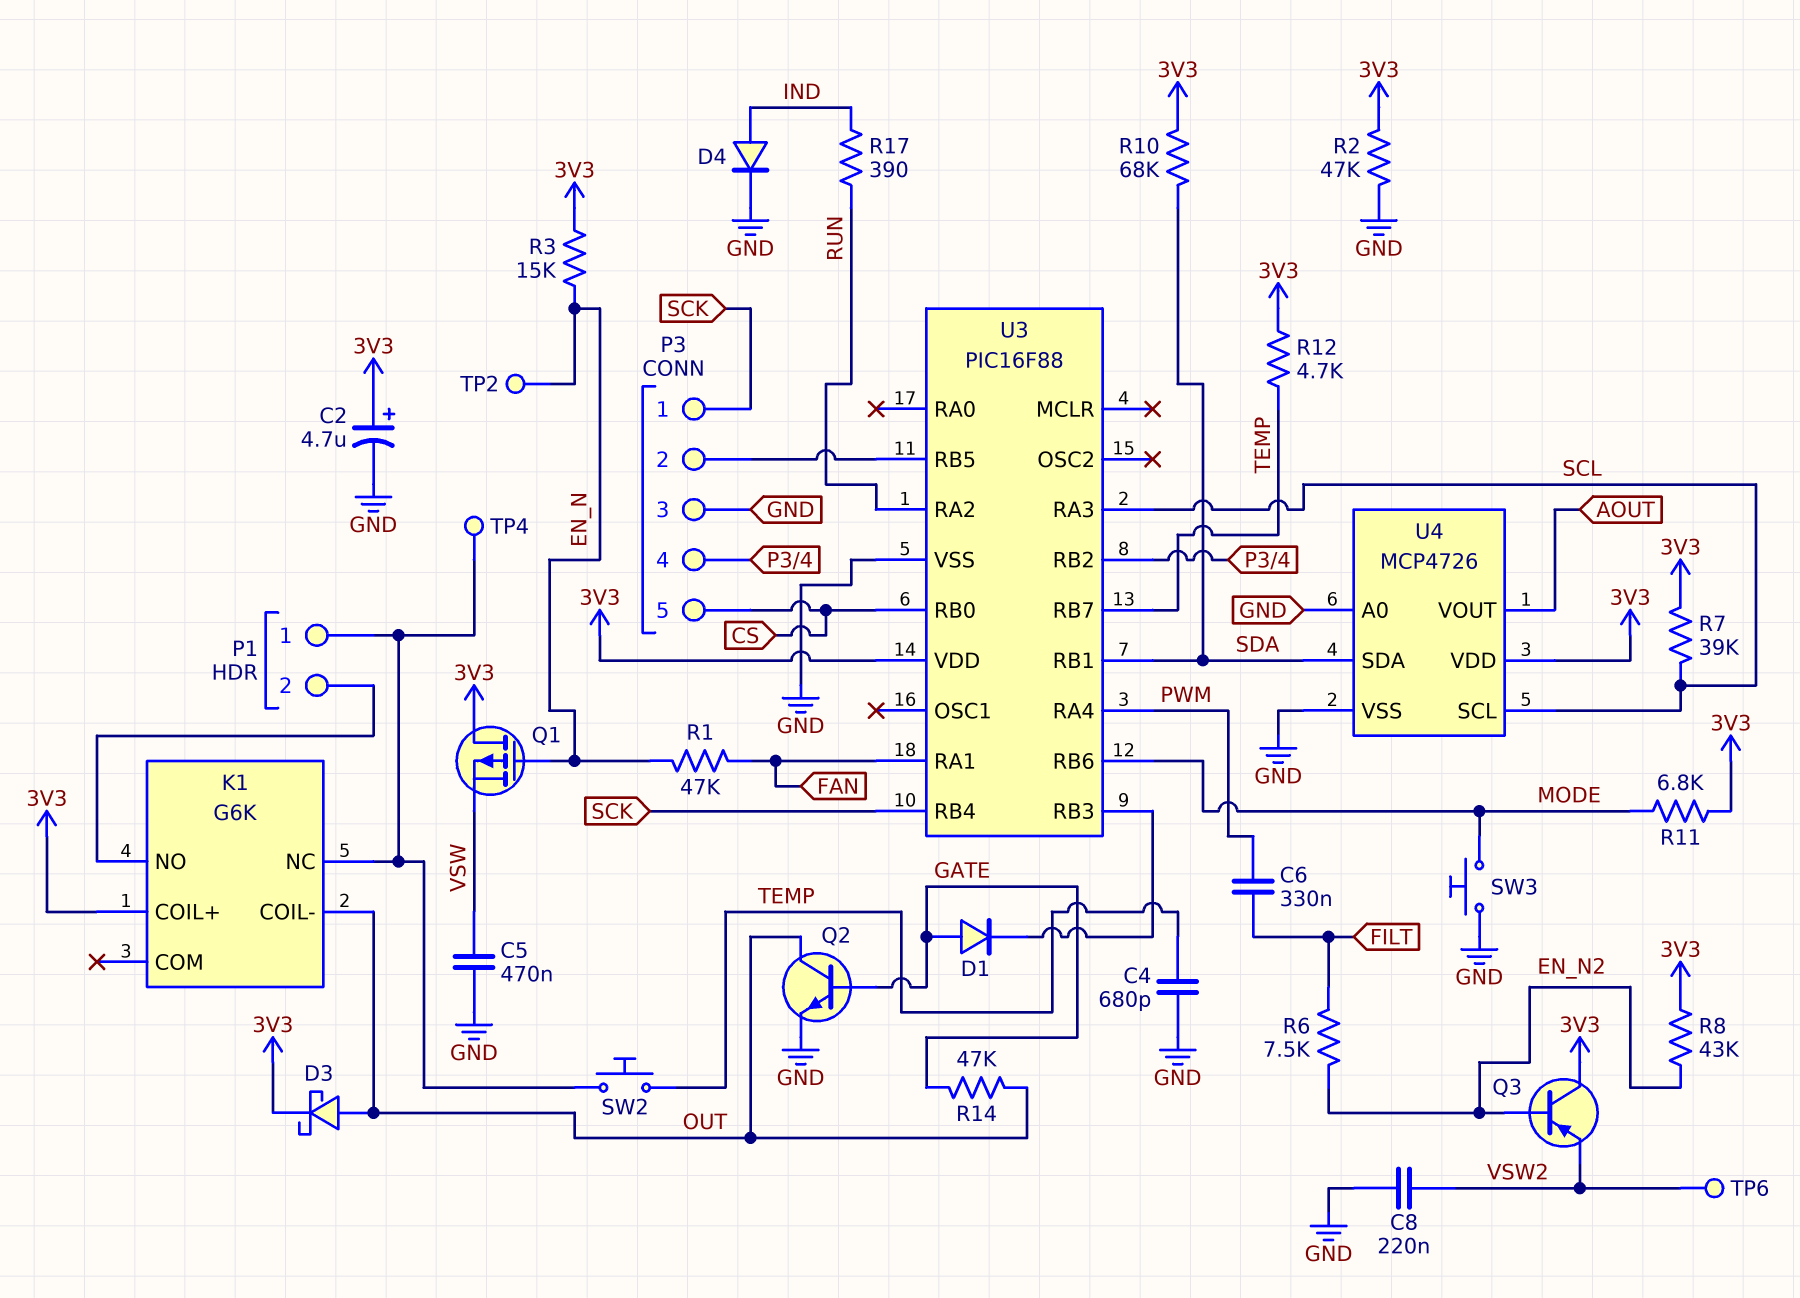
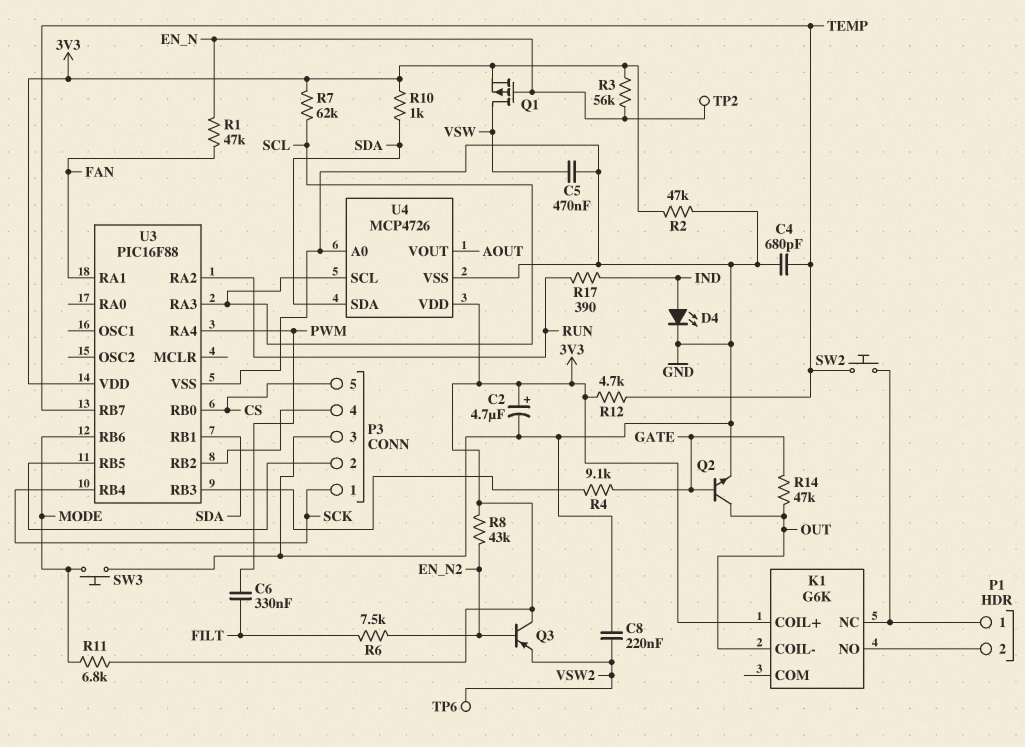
D1: diode (A GATE, K U3/RB3) -> none
D3: schottky (A OUT, K 3V3) -> none
D4: diode (A IND, K GND) -> LED (A IND, K GND)
Q1: PMOS (G EN_N, D 3V3, S VSW) -> PMOS (G EN_N, D VSW, S 3V3)
R3: 15k (3V3, EN_N) -> 56k (3V3, EN_N)
R4: none -> 9.1k (GATE, U3/RB3)
R7: 39k (3V3, SCL) -> 62k (3V3, SCL)
R10: 68k (3V3, SDA) -> 1k (3V3, SDA)
TP4: test point (K1/NC) -> none

